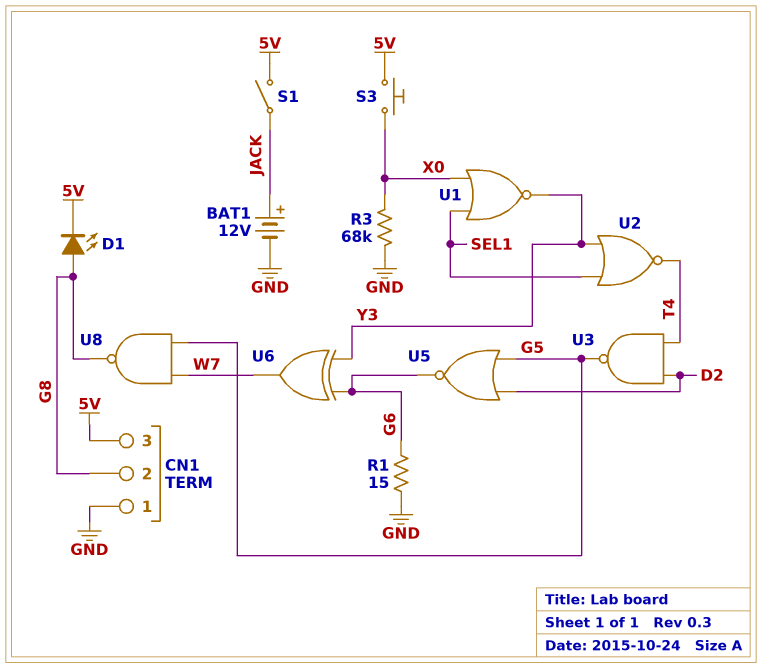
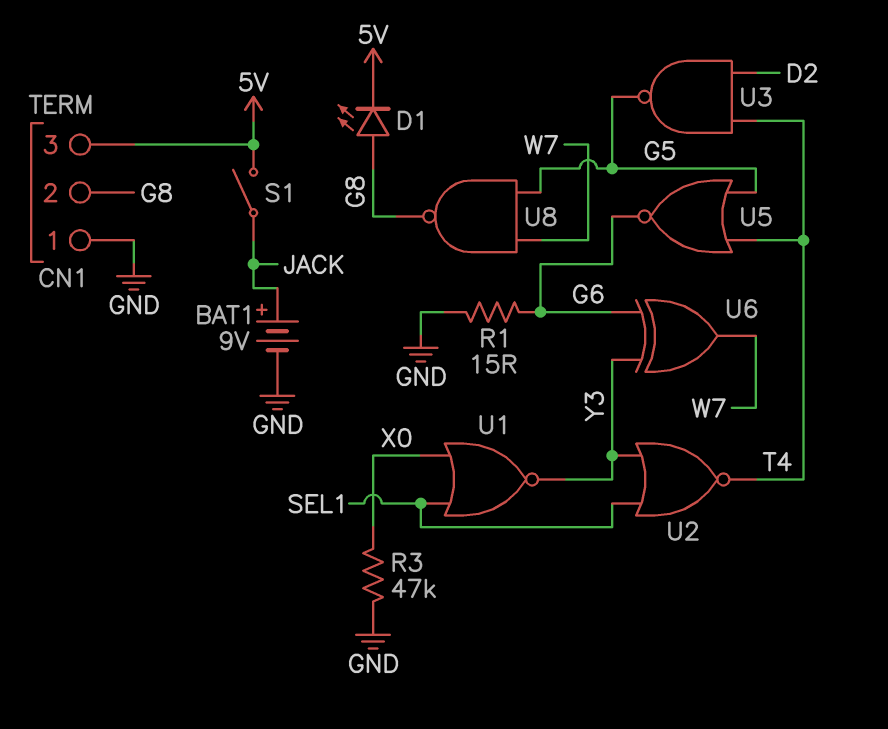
BAT1: 12V (plus JACK, minus GND) -> 9V (plus JACK, minus GND)
R3: 68k (GND, X0) -> 47k (GND, X0)
S3: button (5V, X0) -> none
U5: NOR (in D2, in G5, out G6) -> NOR (in G5, in T4, out G6)

